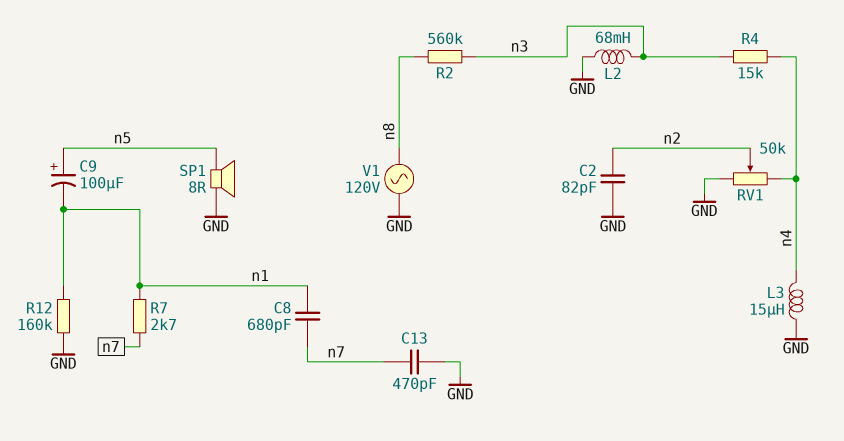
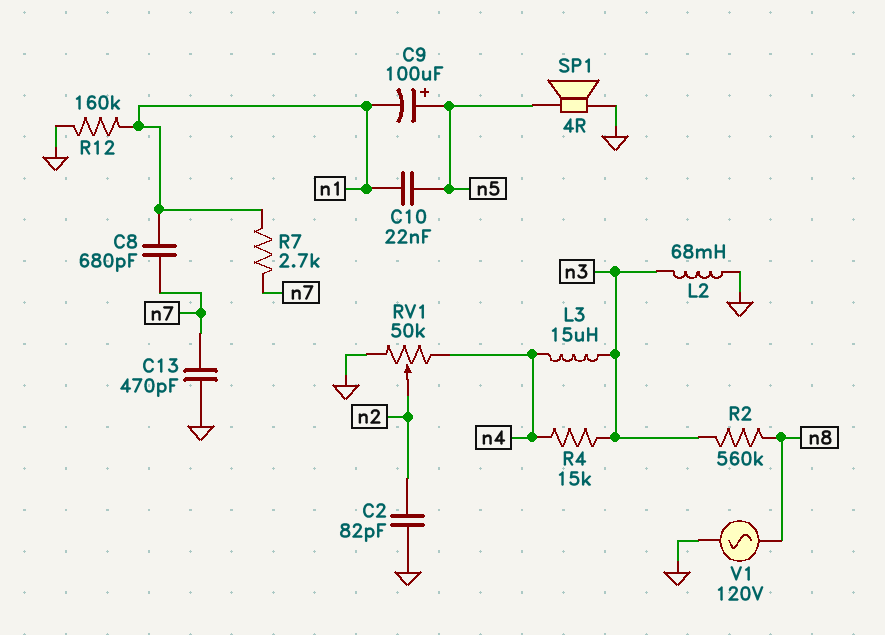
C10: none -> 22nF (n1, n5)
L3: 15uH (GND, n4) -> 15uH (n3, n4)
SP1: speaker 8R (GND, n5) -> speaker 4R (GND, n5)

